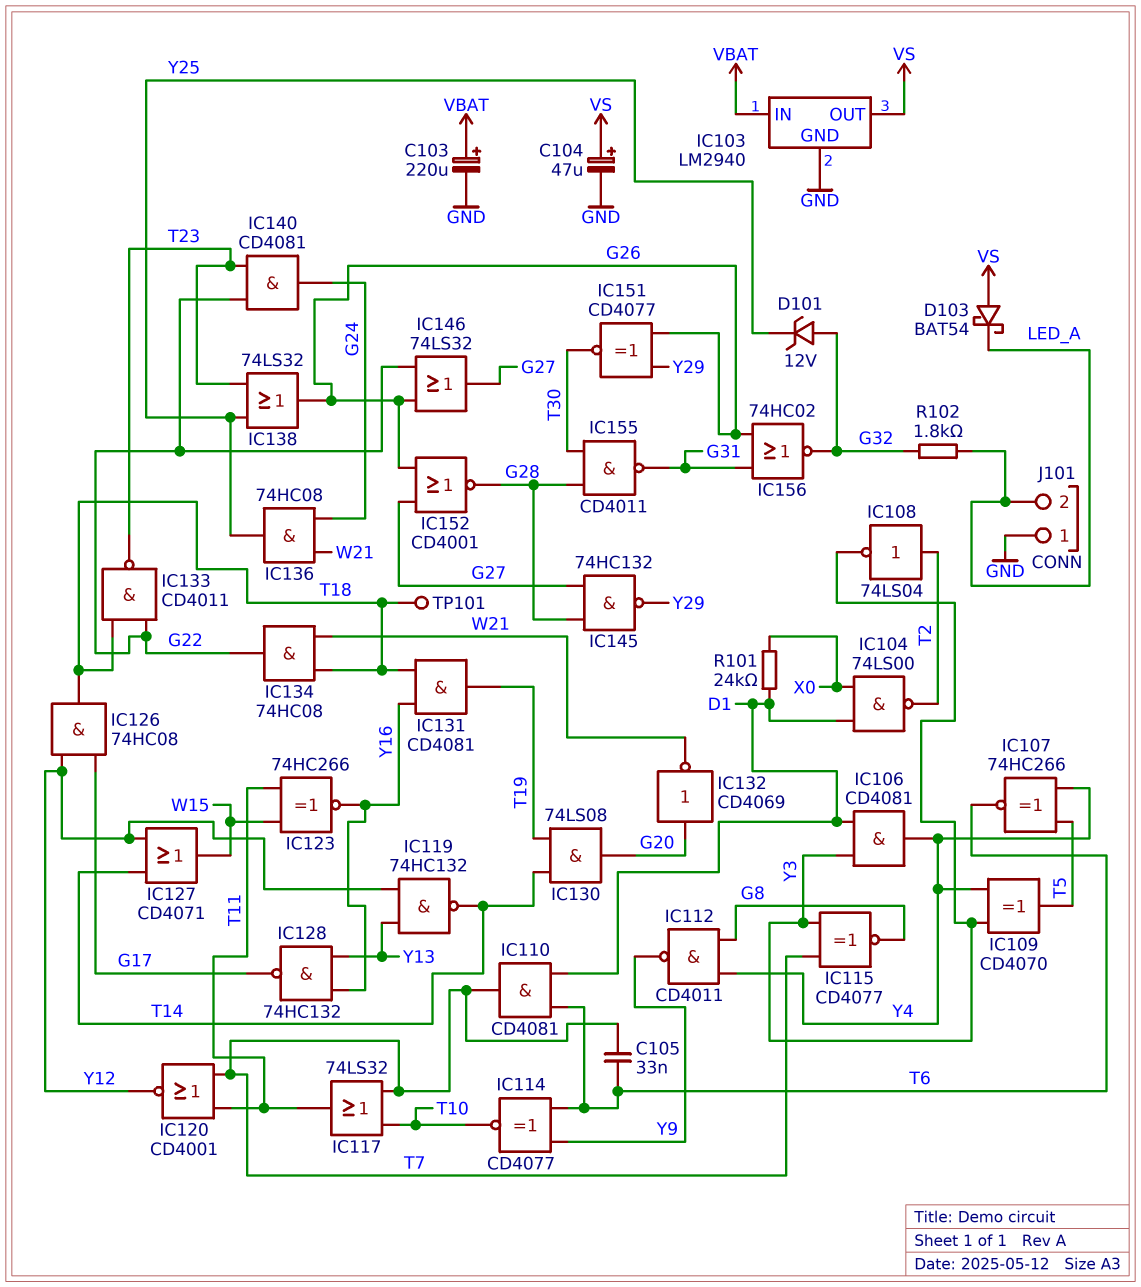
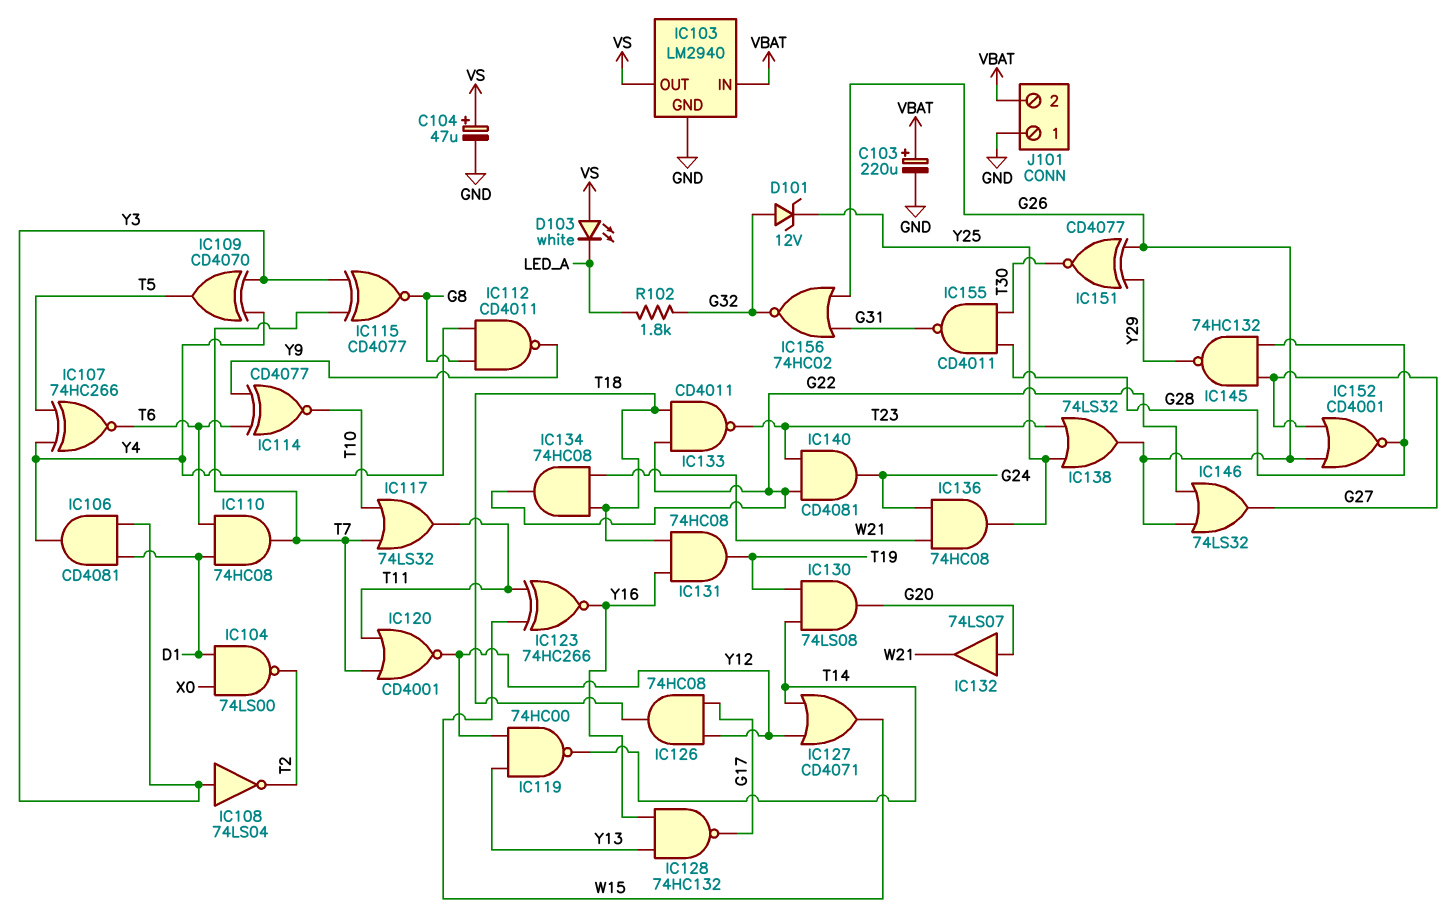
C105: 33nF (T6, T7) -> none
D103: schottky BAT54 (A VS, K LED_A) -> LED white (A VS, K LED_A)
IC108: NOT 74LS04 (in T2, out Y3) -> NOT 74LS04 (in Y3, out T2)
IC110: AND CD4081 (in D1, in T6, out T7) -> AND 74HC08 (in D1, in T6, out T7)
IC119: NAND 74HC132 (in Y12, in Y13, out T14) -> NAND 74HC00 (in Y12, in Y13, out T14)
IC131: AND CD4081 (in T18, in Y16, out T19) -> AND 74HC08 (in T18, in Y16, out T19)
IC132: NOT CD4069 (in G20, out W21) -> buffer 74LS07 (in G20, out W21)
J101 pin 2: LED_A -> VBAT
R101: 24k (D1, X0) -> none
TP101: test point (T18) -> none

